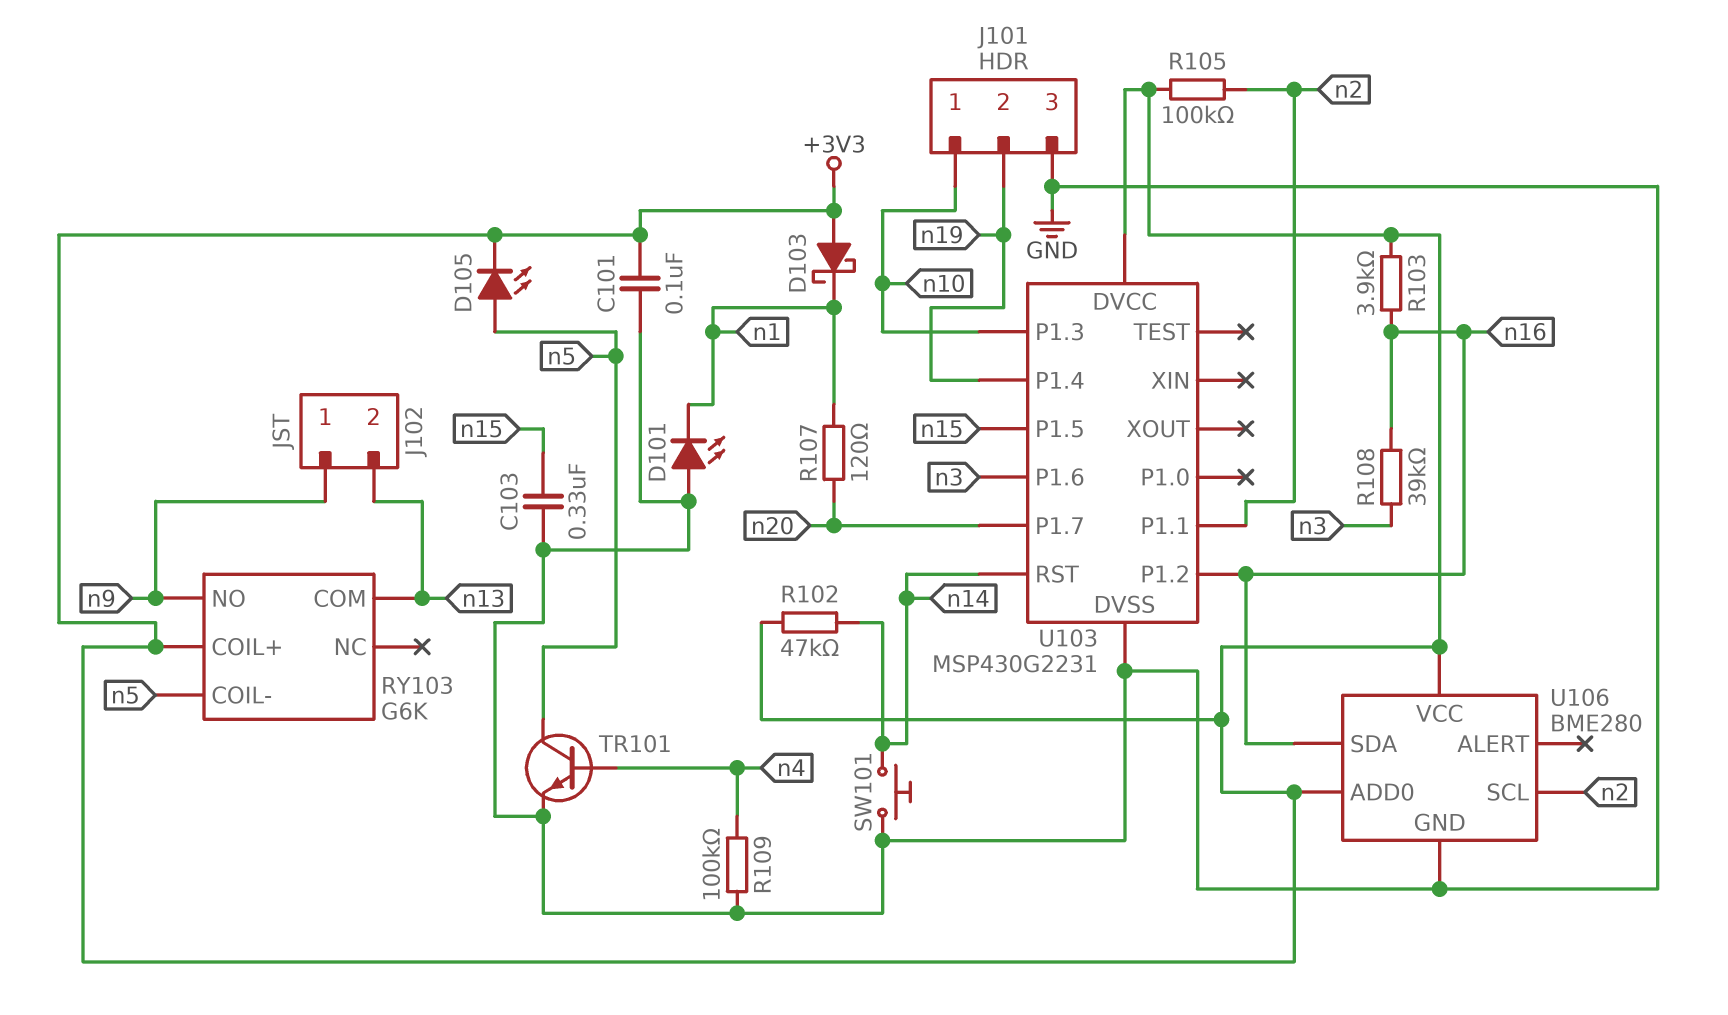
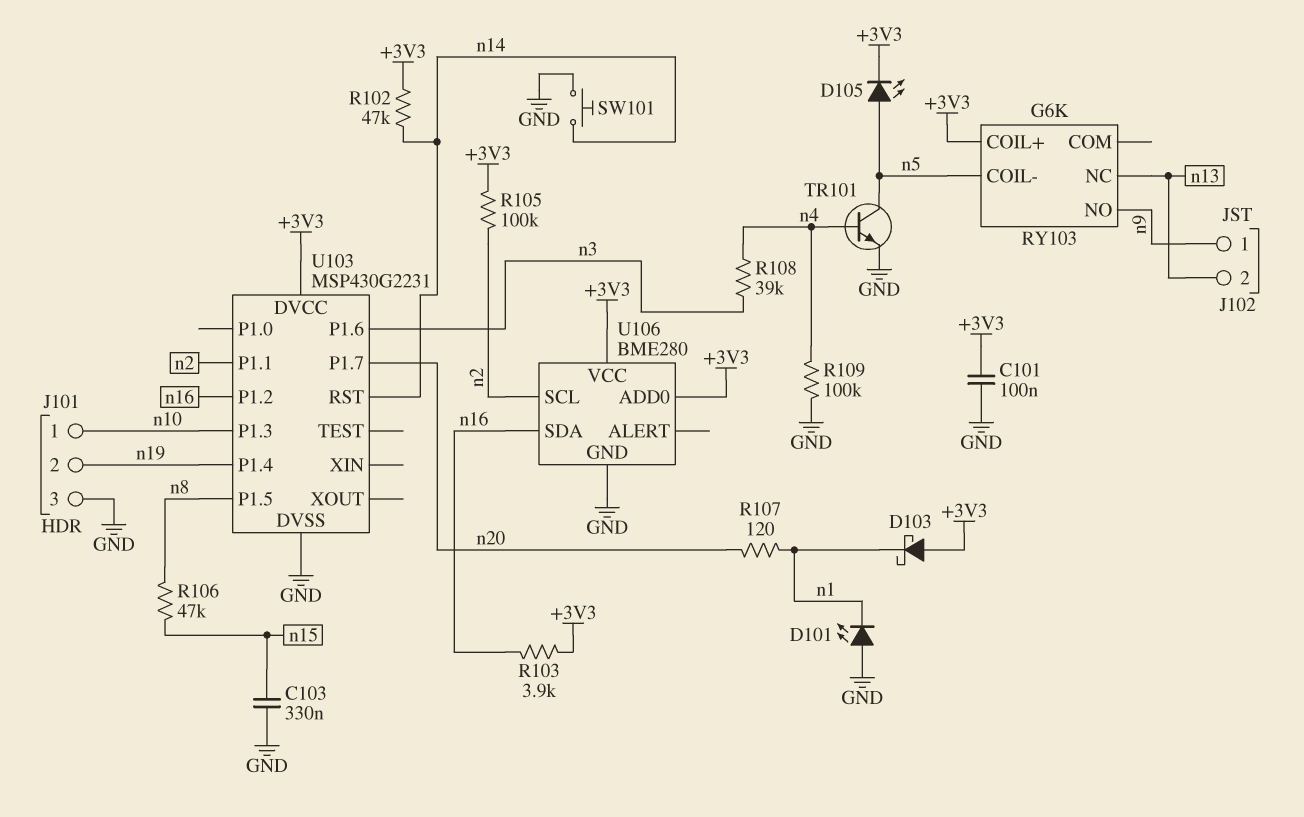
R106: none -> 47k (n8, n15)
R108: 39k (n3, n16) -> 39k (n3, n4)
RY103 pin COM: n13 -> none
RY103 pin NC: none -> n13
U103 pin P1.5: n15 -> n8

